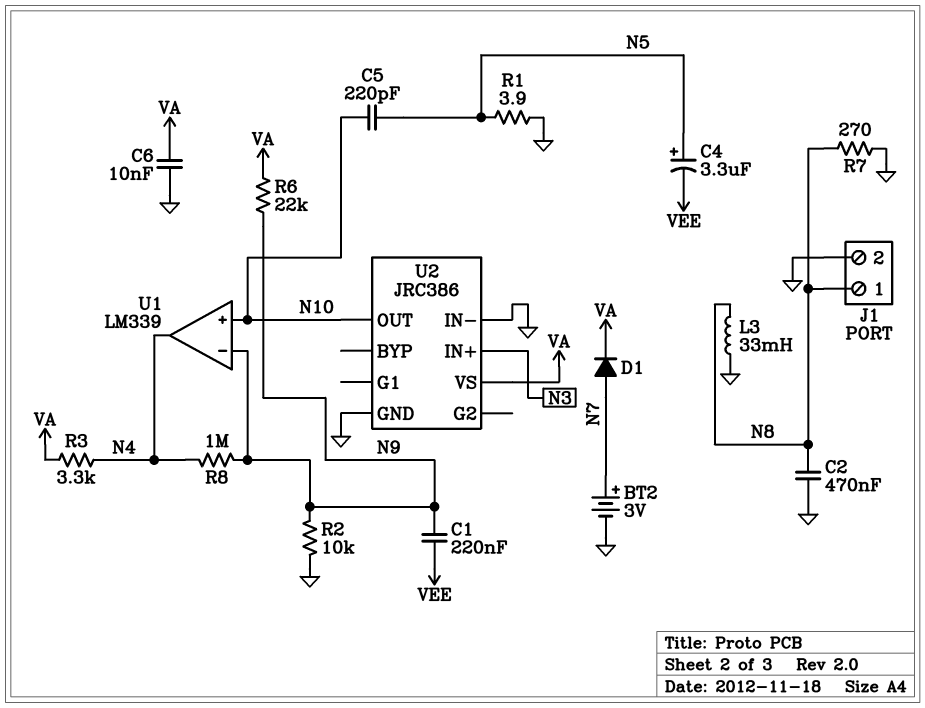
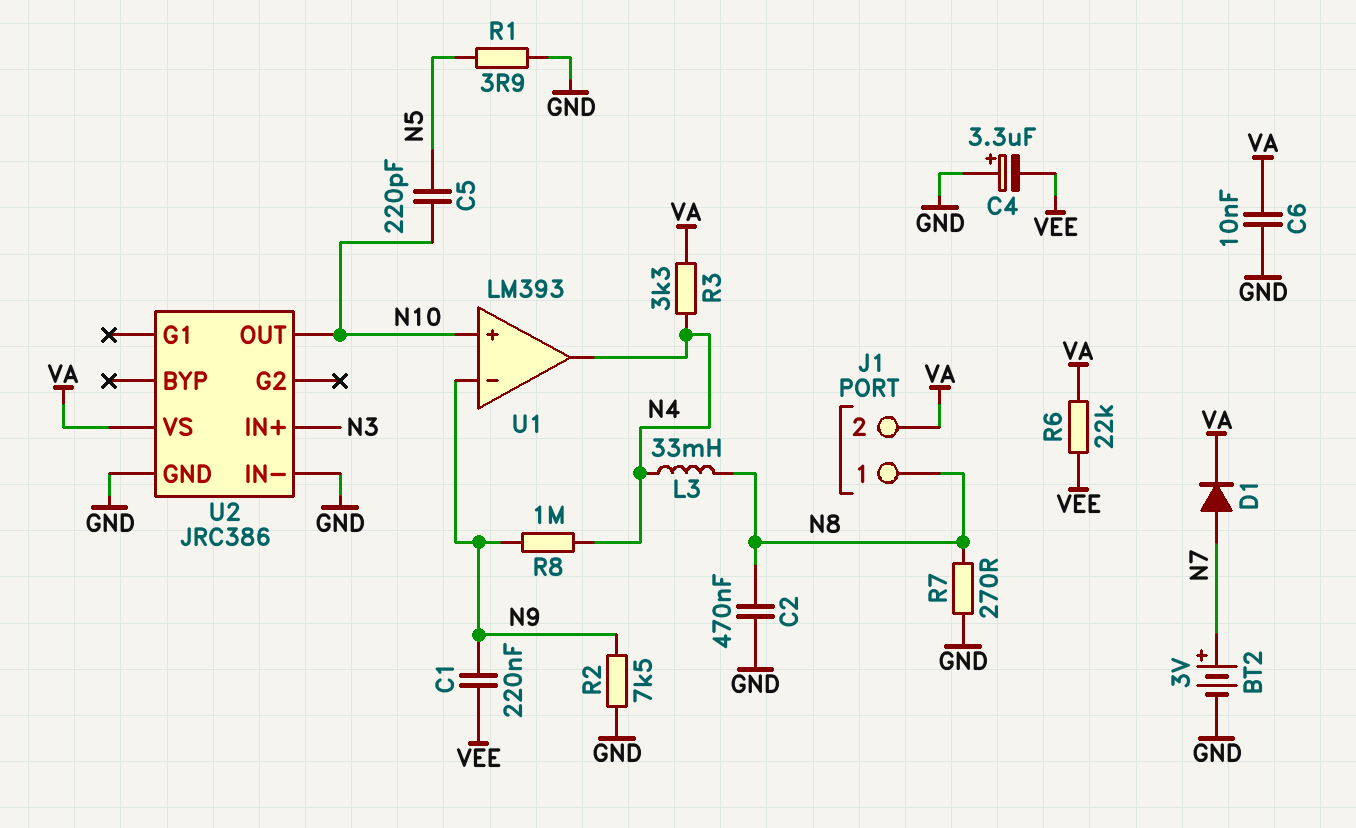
C4: 3.3uF (plus N5, minus VEE) -> 3.3uF (plus GND, minus VEE)
J1 pin 2: GND -> VA
L3: 33mH (GND, N8) -> 33mH (N4, N8)
R2: 10k (GND, N9) -> 7.5k (GND, N9)
R6: 22k (N9, VA) -> 22k (VA, VEE)
U1: LM339 -> LM393

